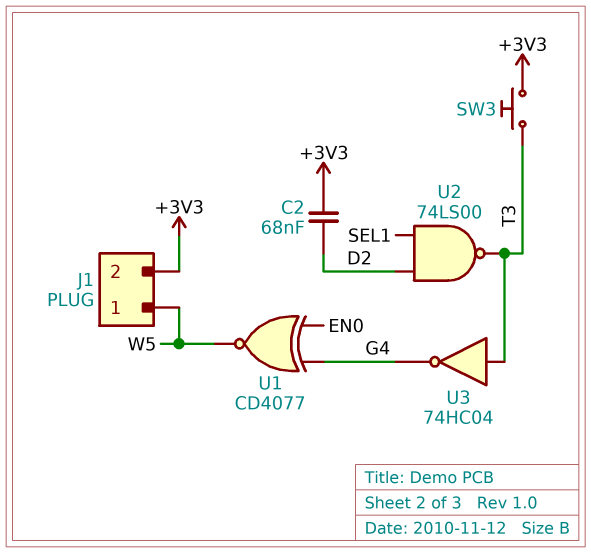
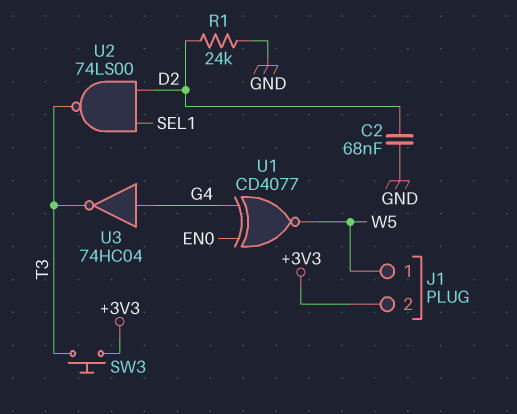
C2: 68nF (+3V3, D2) -> 68nF (D2, GND)
R1: none -> 24k (D2, GND)
U3: NOT 74HC04 (in T3, out G4) -> NOT 74HC04 (in G4, out T3)

